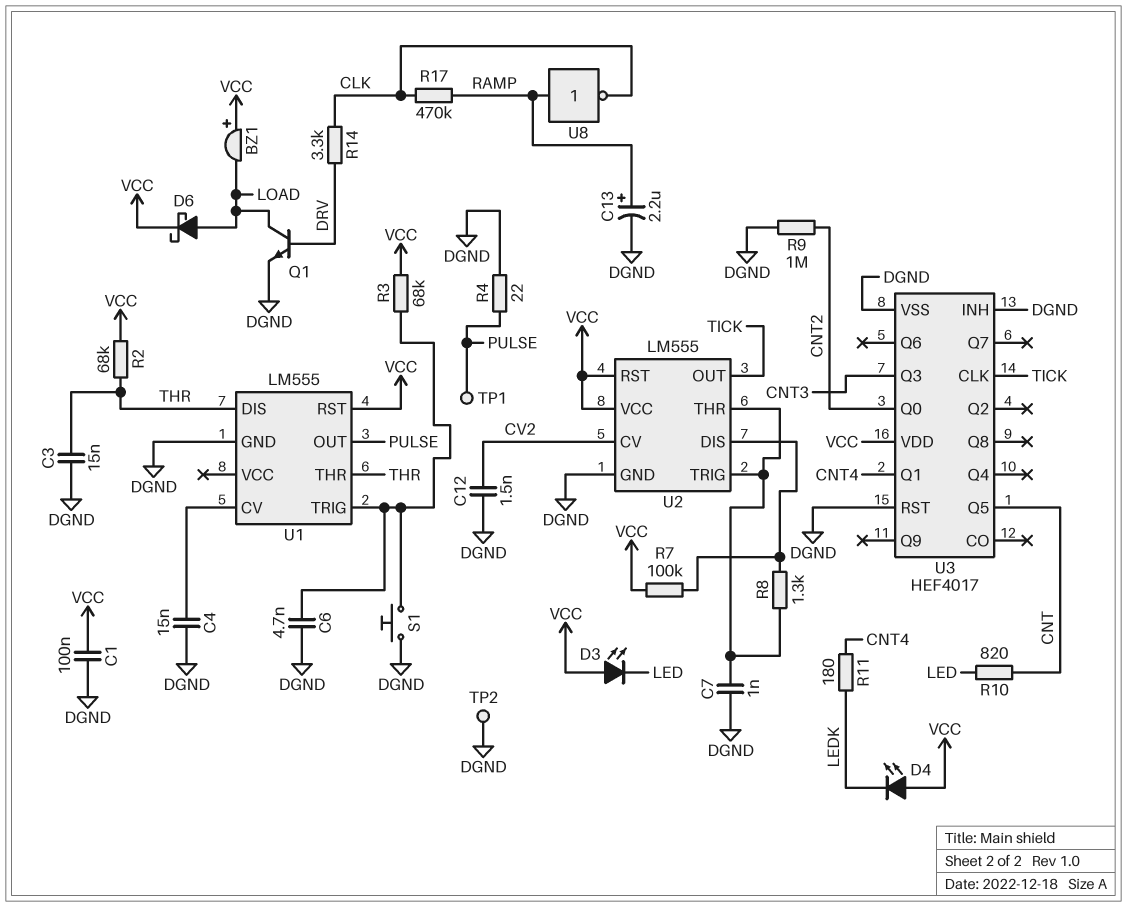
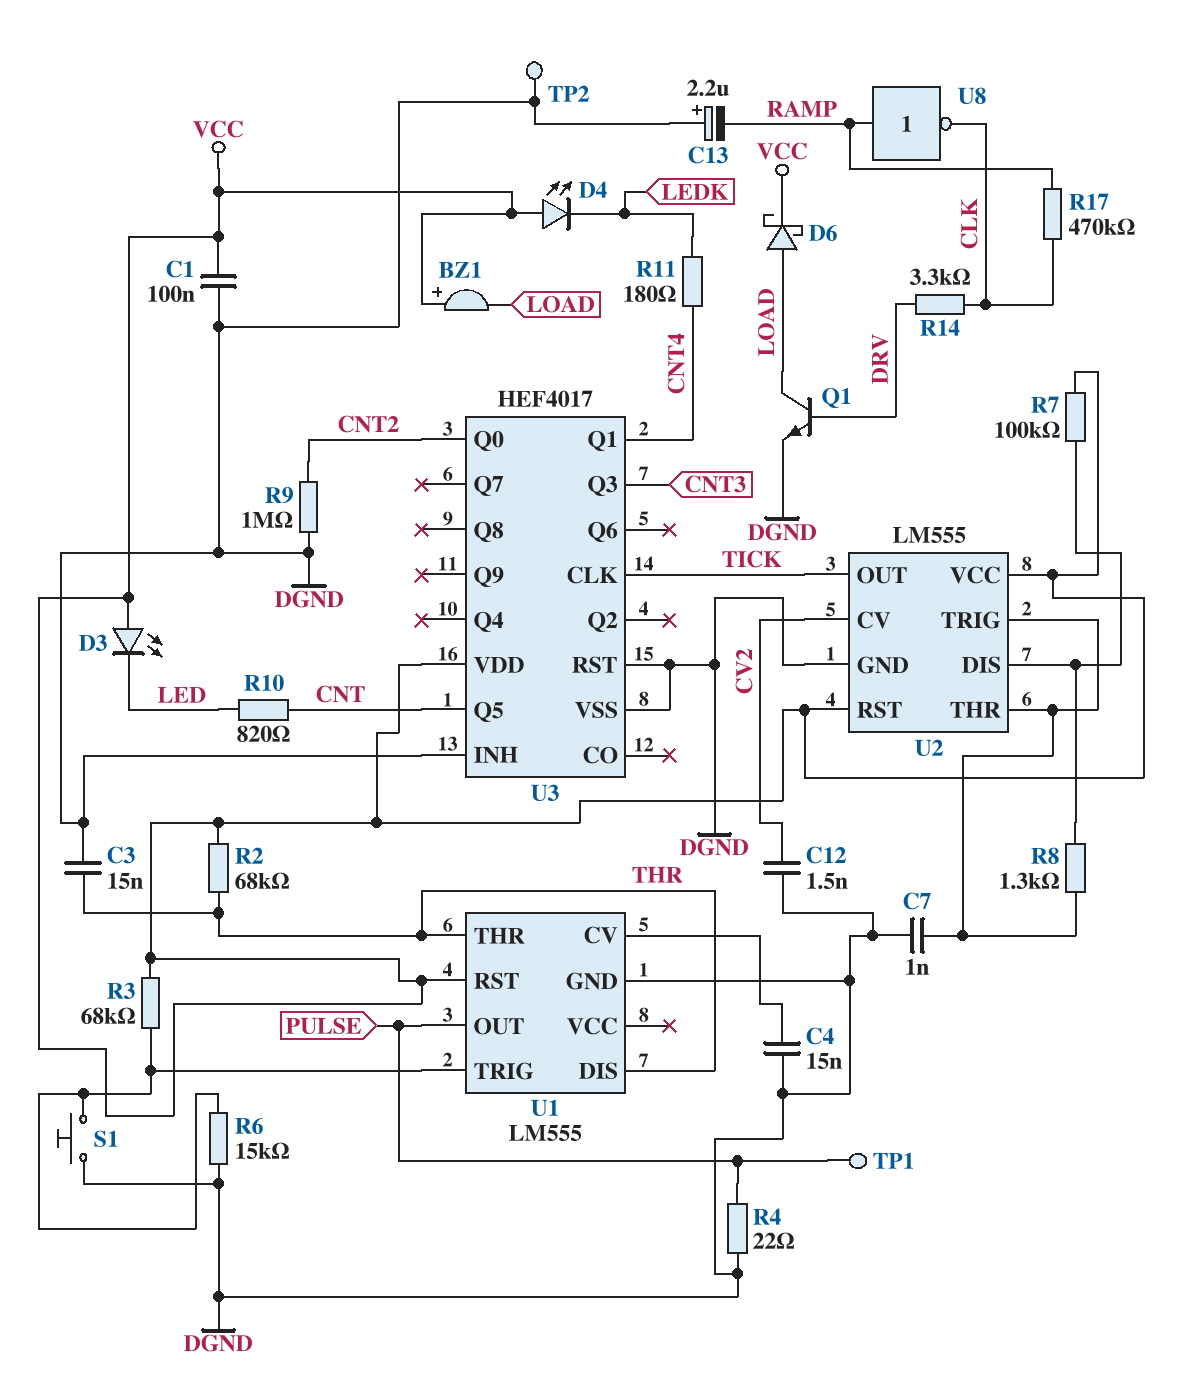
C6: 4.7nF (DGND, U1/TRIG) -> none
C13: 2.2uF (plus RAMP, minus DGND) -> 2.2uF (plus DGND, minus RAMP)
R6: none -> 15k (DGND, U1/TRIG)

